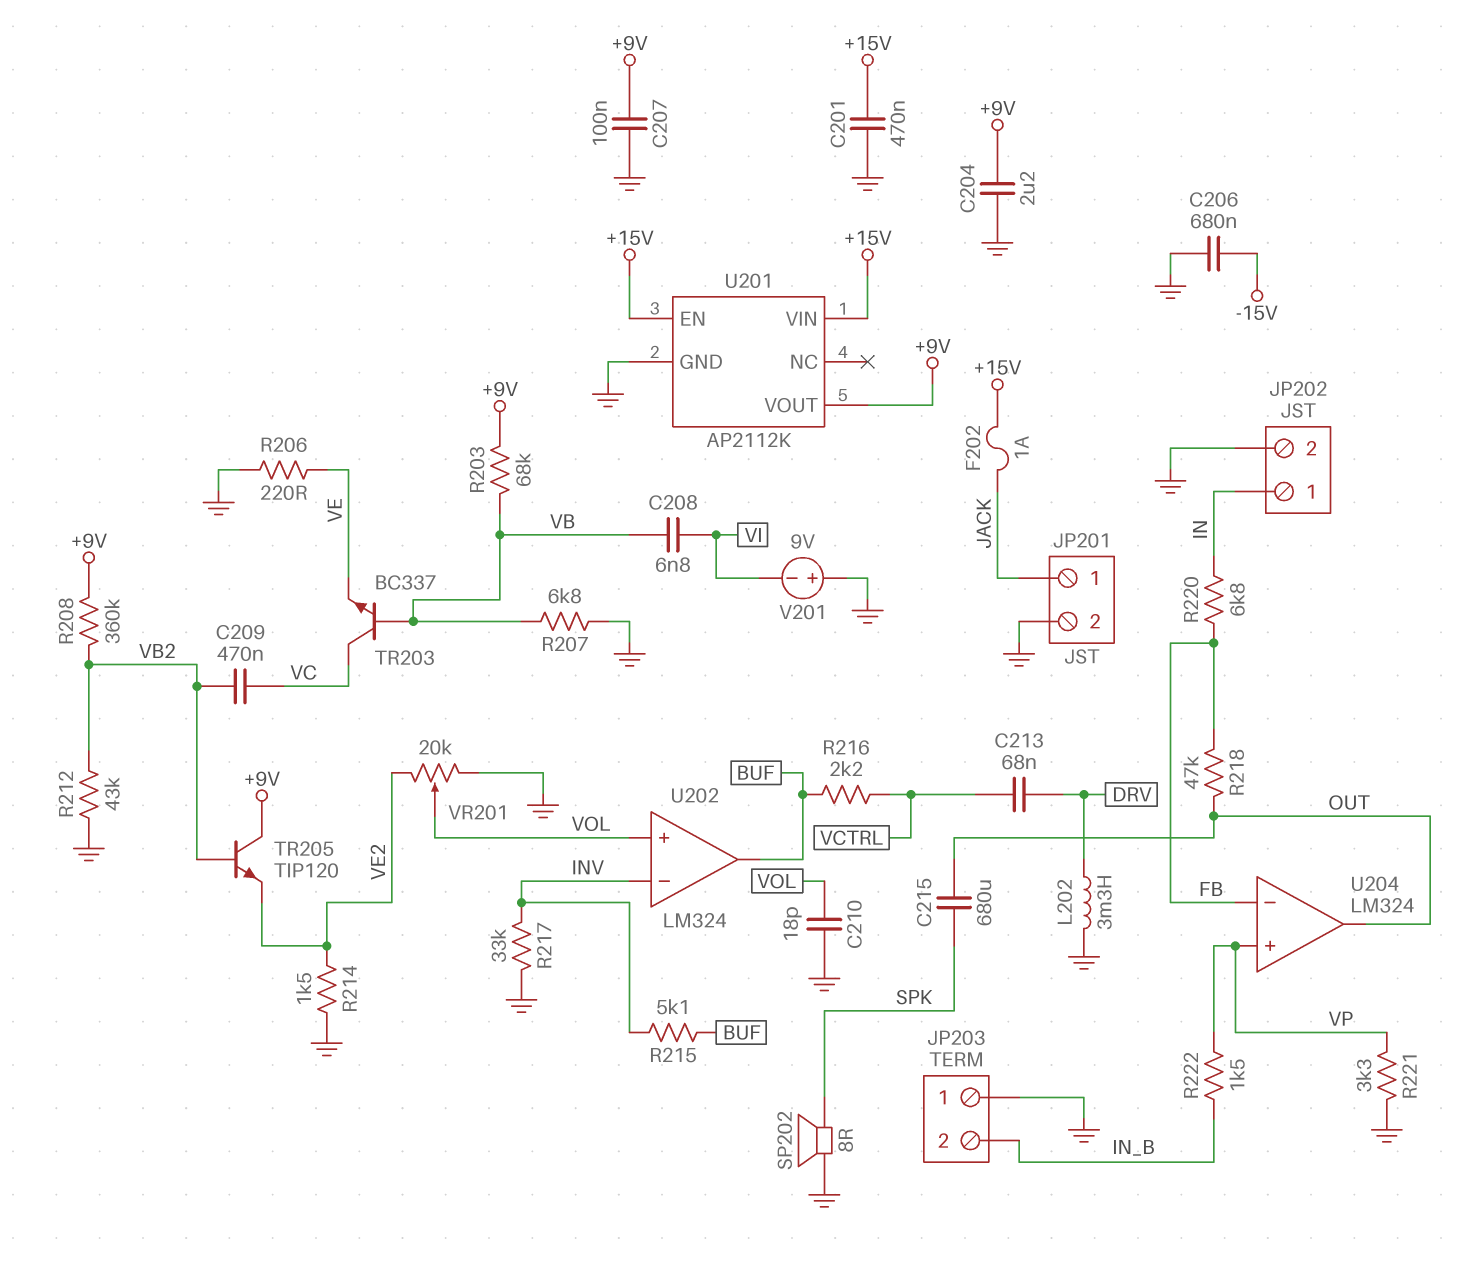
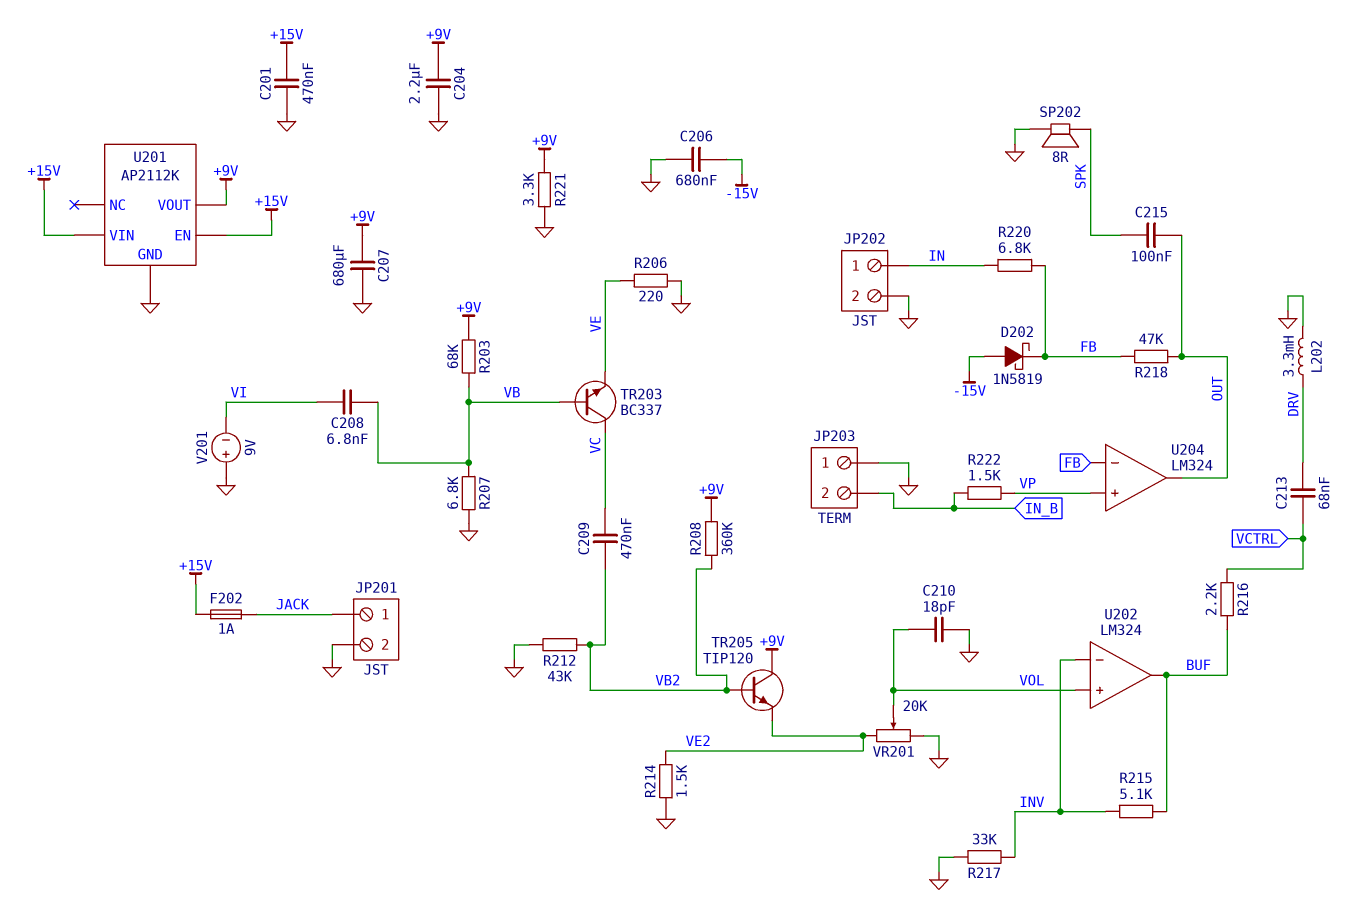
C207: 100nF (+9V, GND) -> 680uF (+9V, GND)
C215: 680uF (OUT, SPK) -> 100nF (OUT, SPK)
D202: none -> schottky 1N5819 (A -15V, K FB)
R221: 3.3k (GND, VP) -> 3.3k (+9V, GND)

